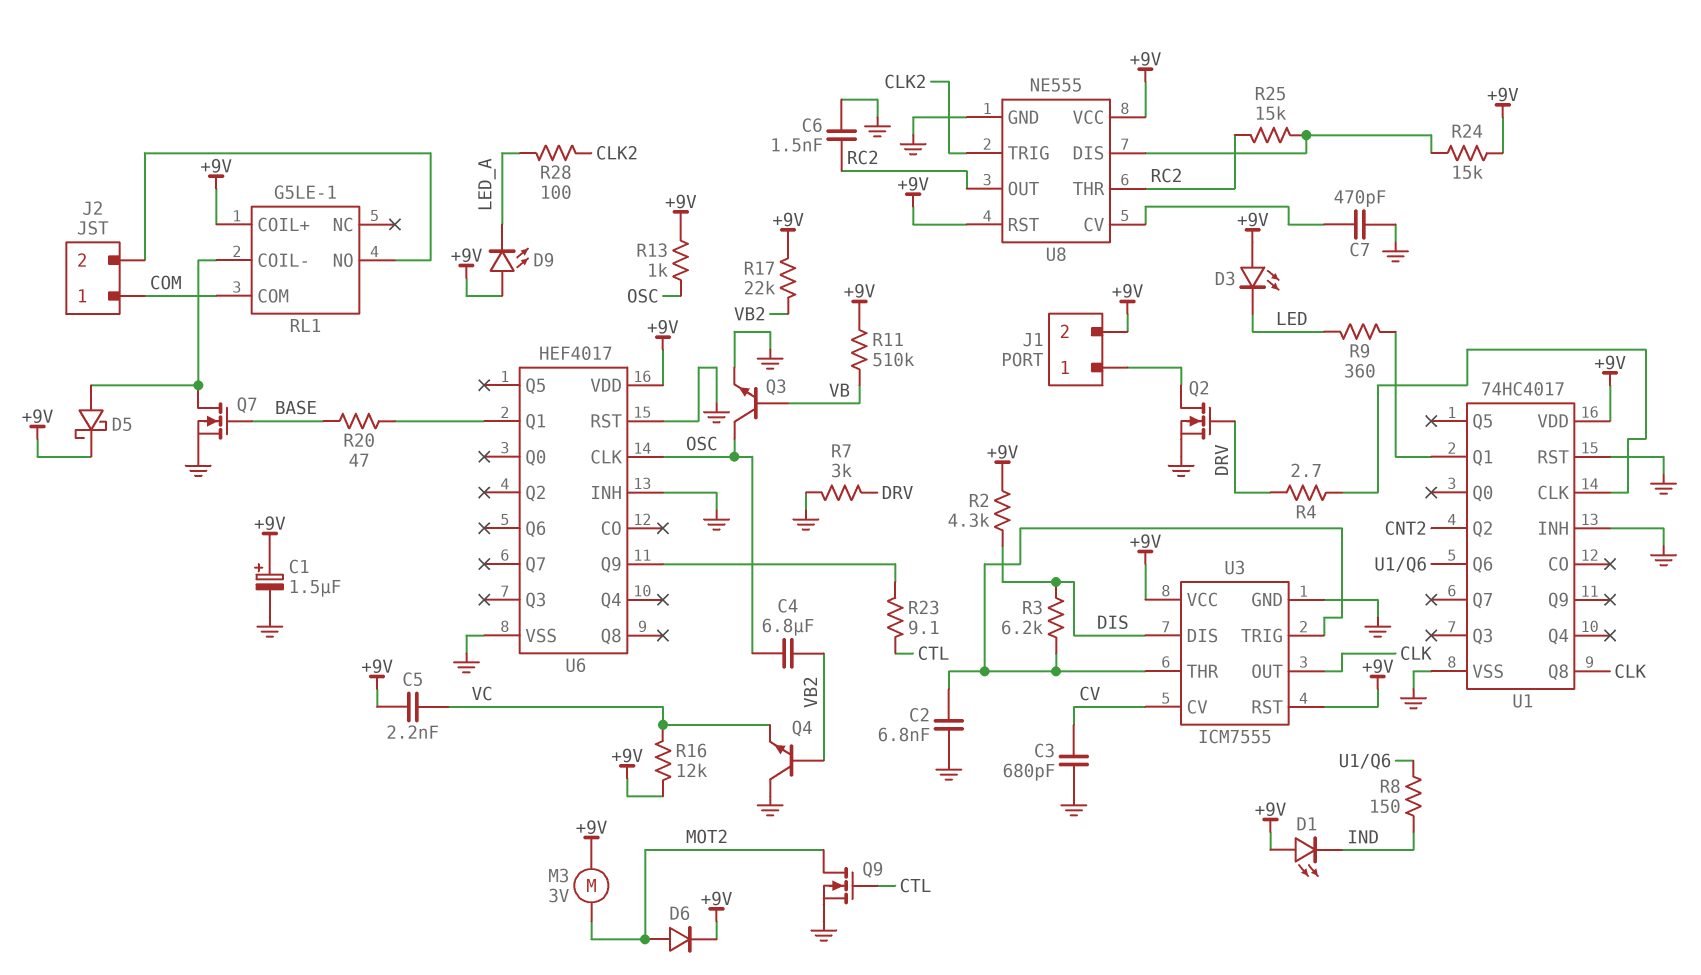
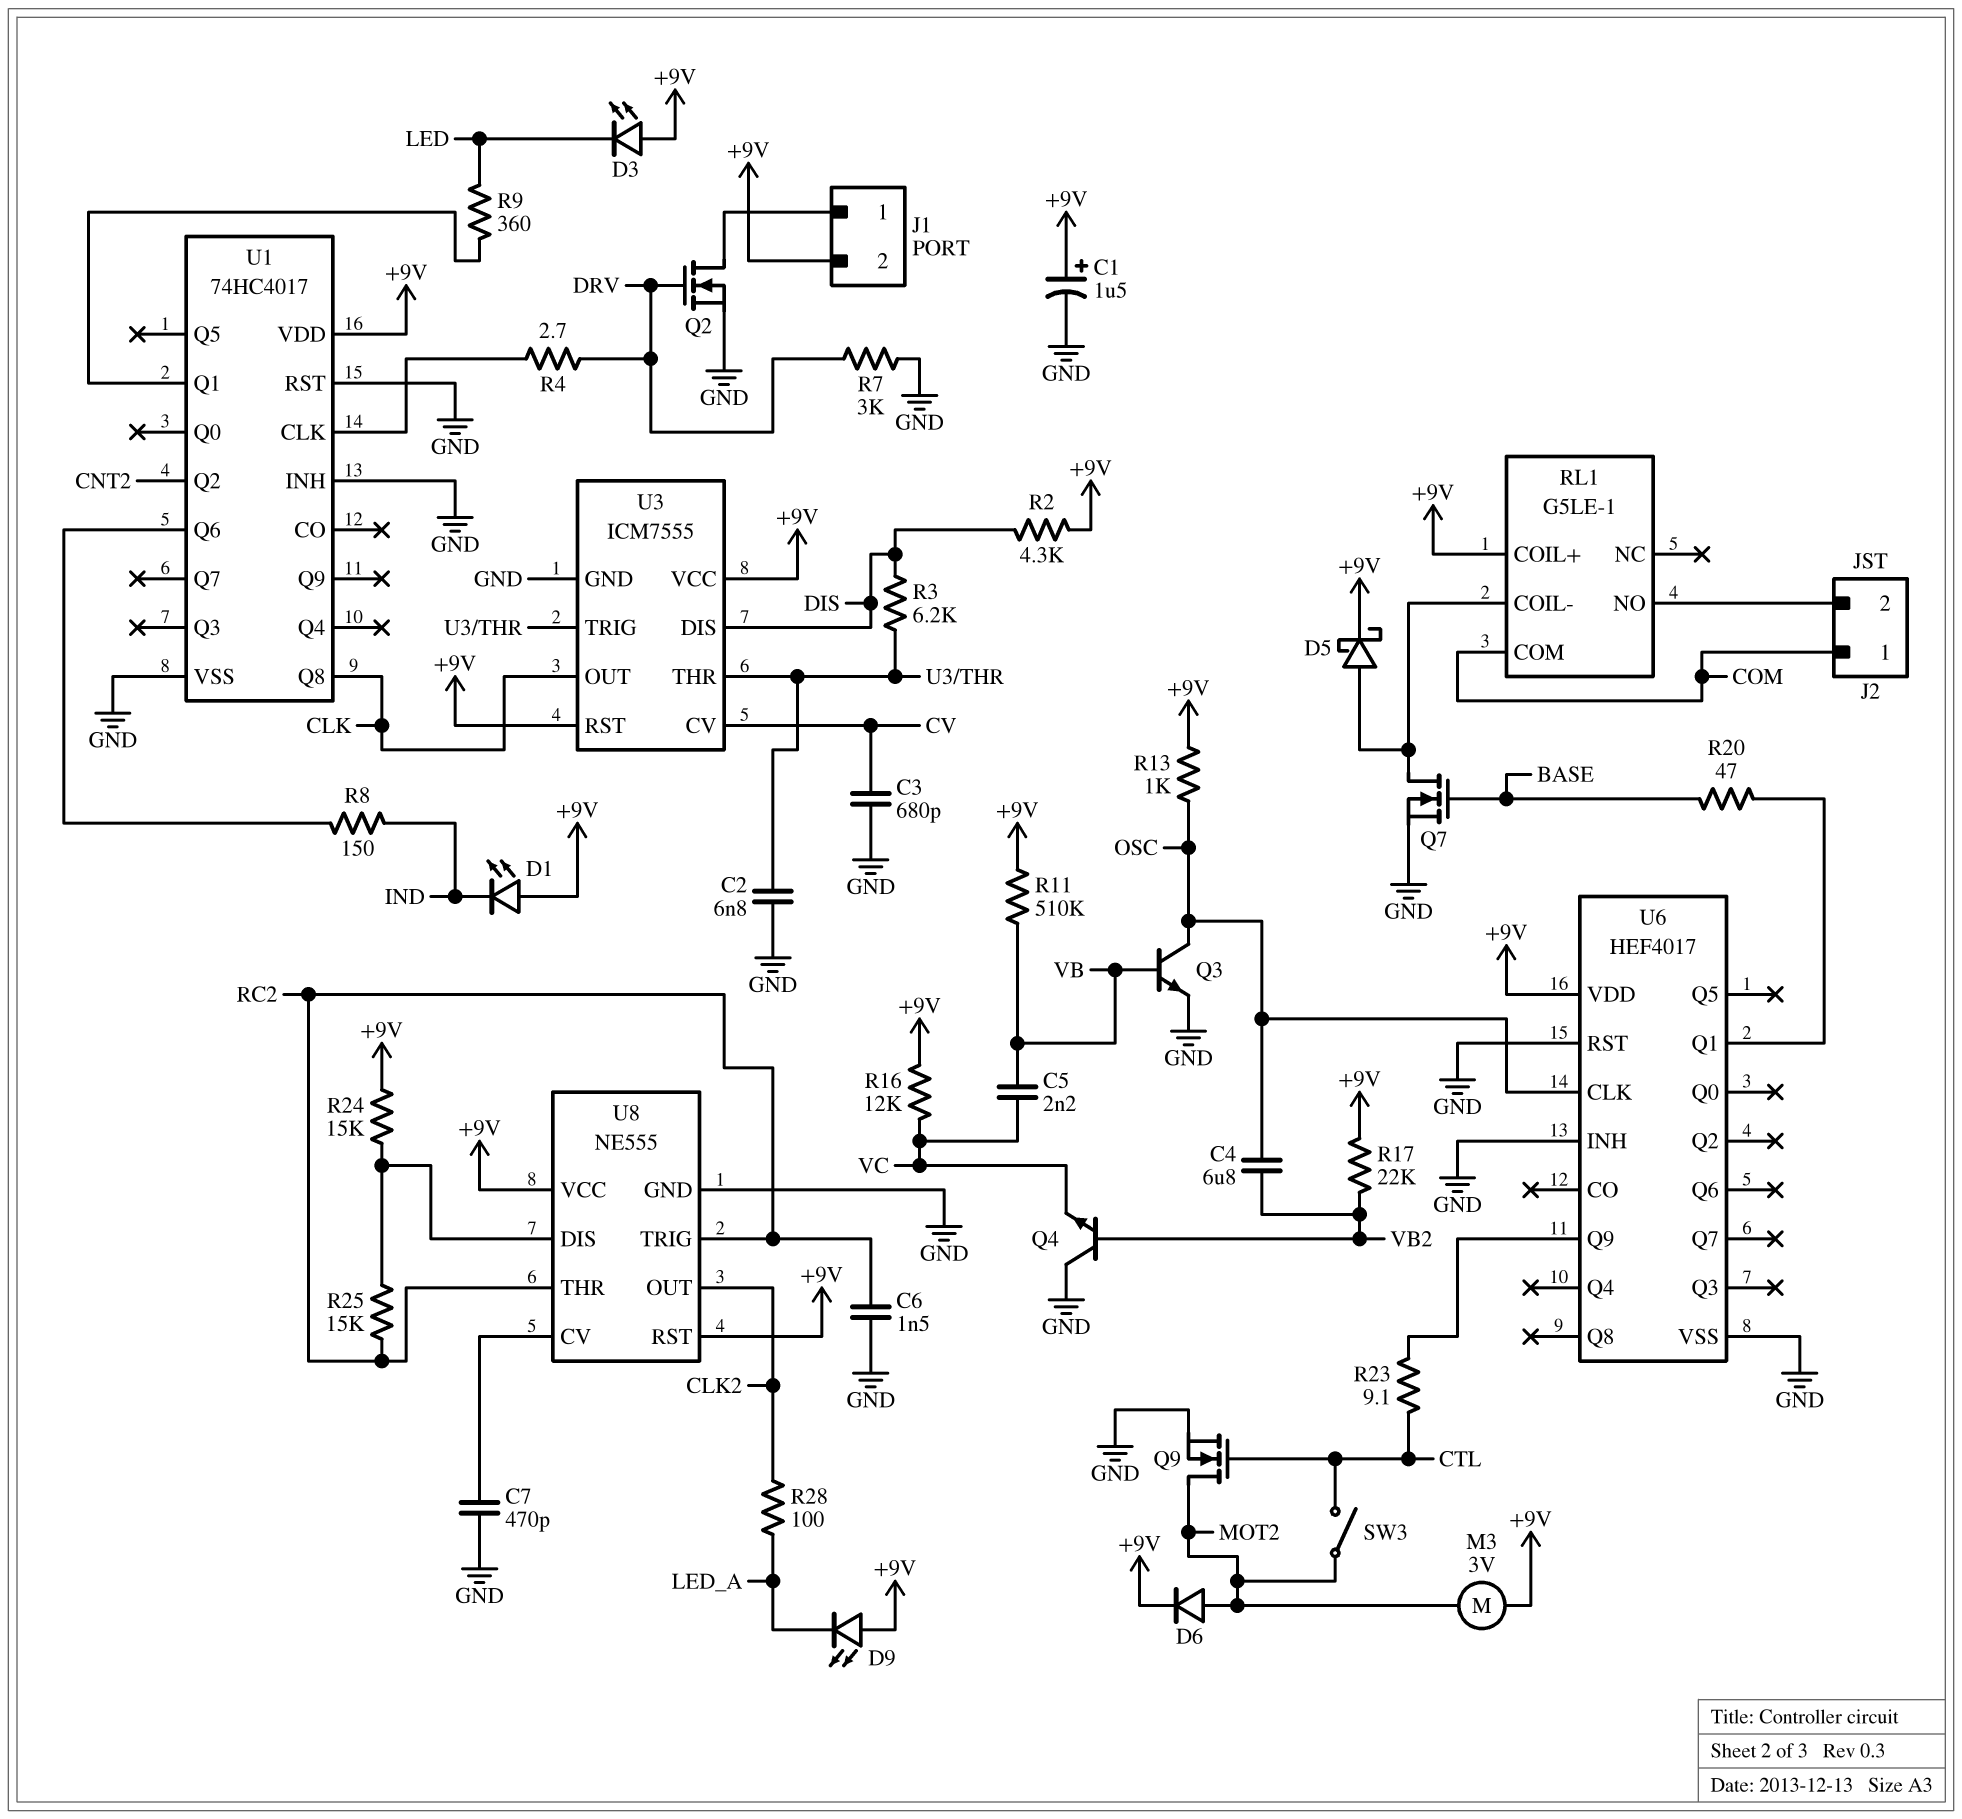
C5: 2.2nF (+9V, VC) -> 2.2nF (VB, VC)
SW3: none -> switch (CTL, MOT2)
U8 pin OUT: RC2 -> CLK2
U8 pin TRIG: CLK2 -> RC2

